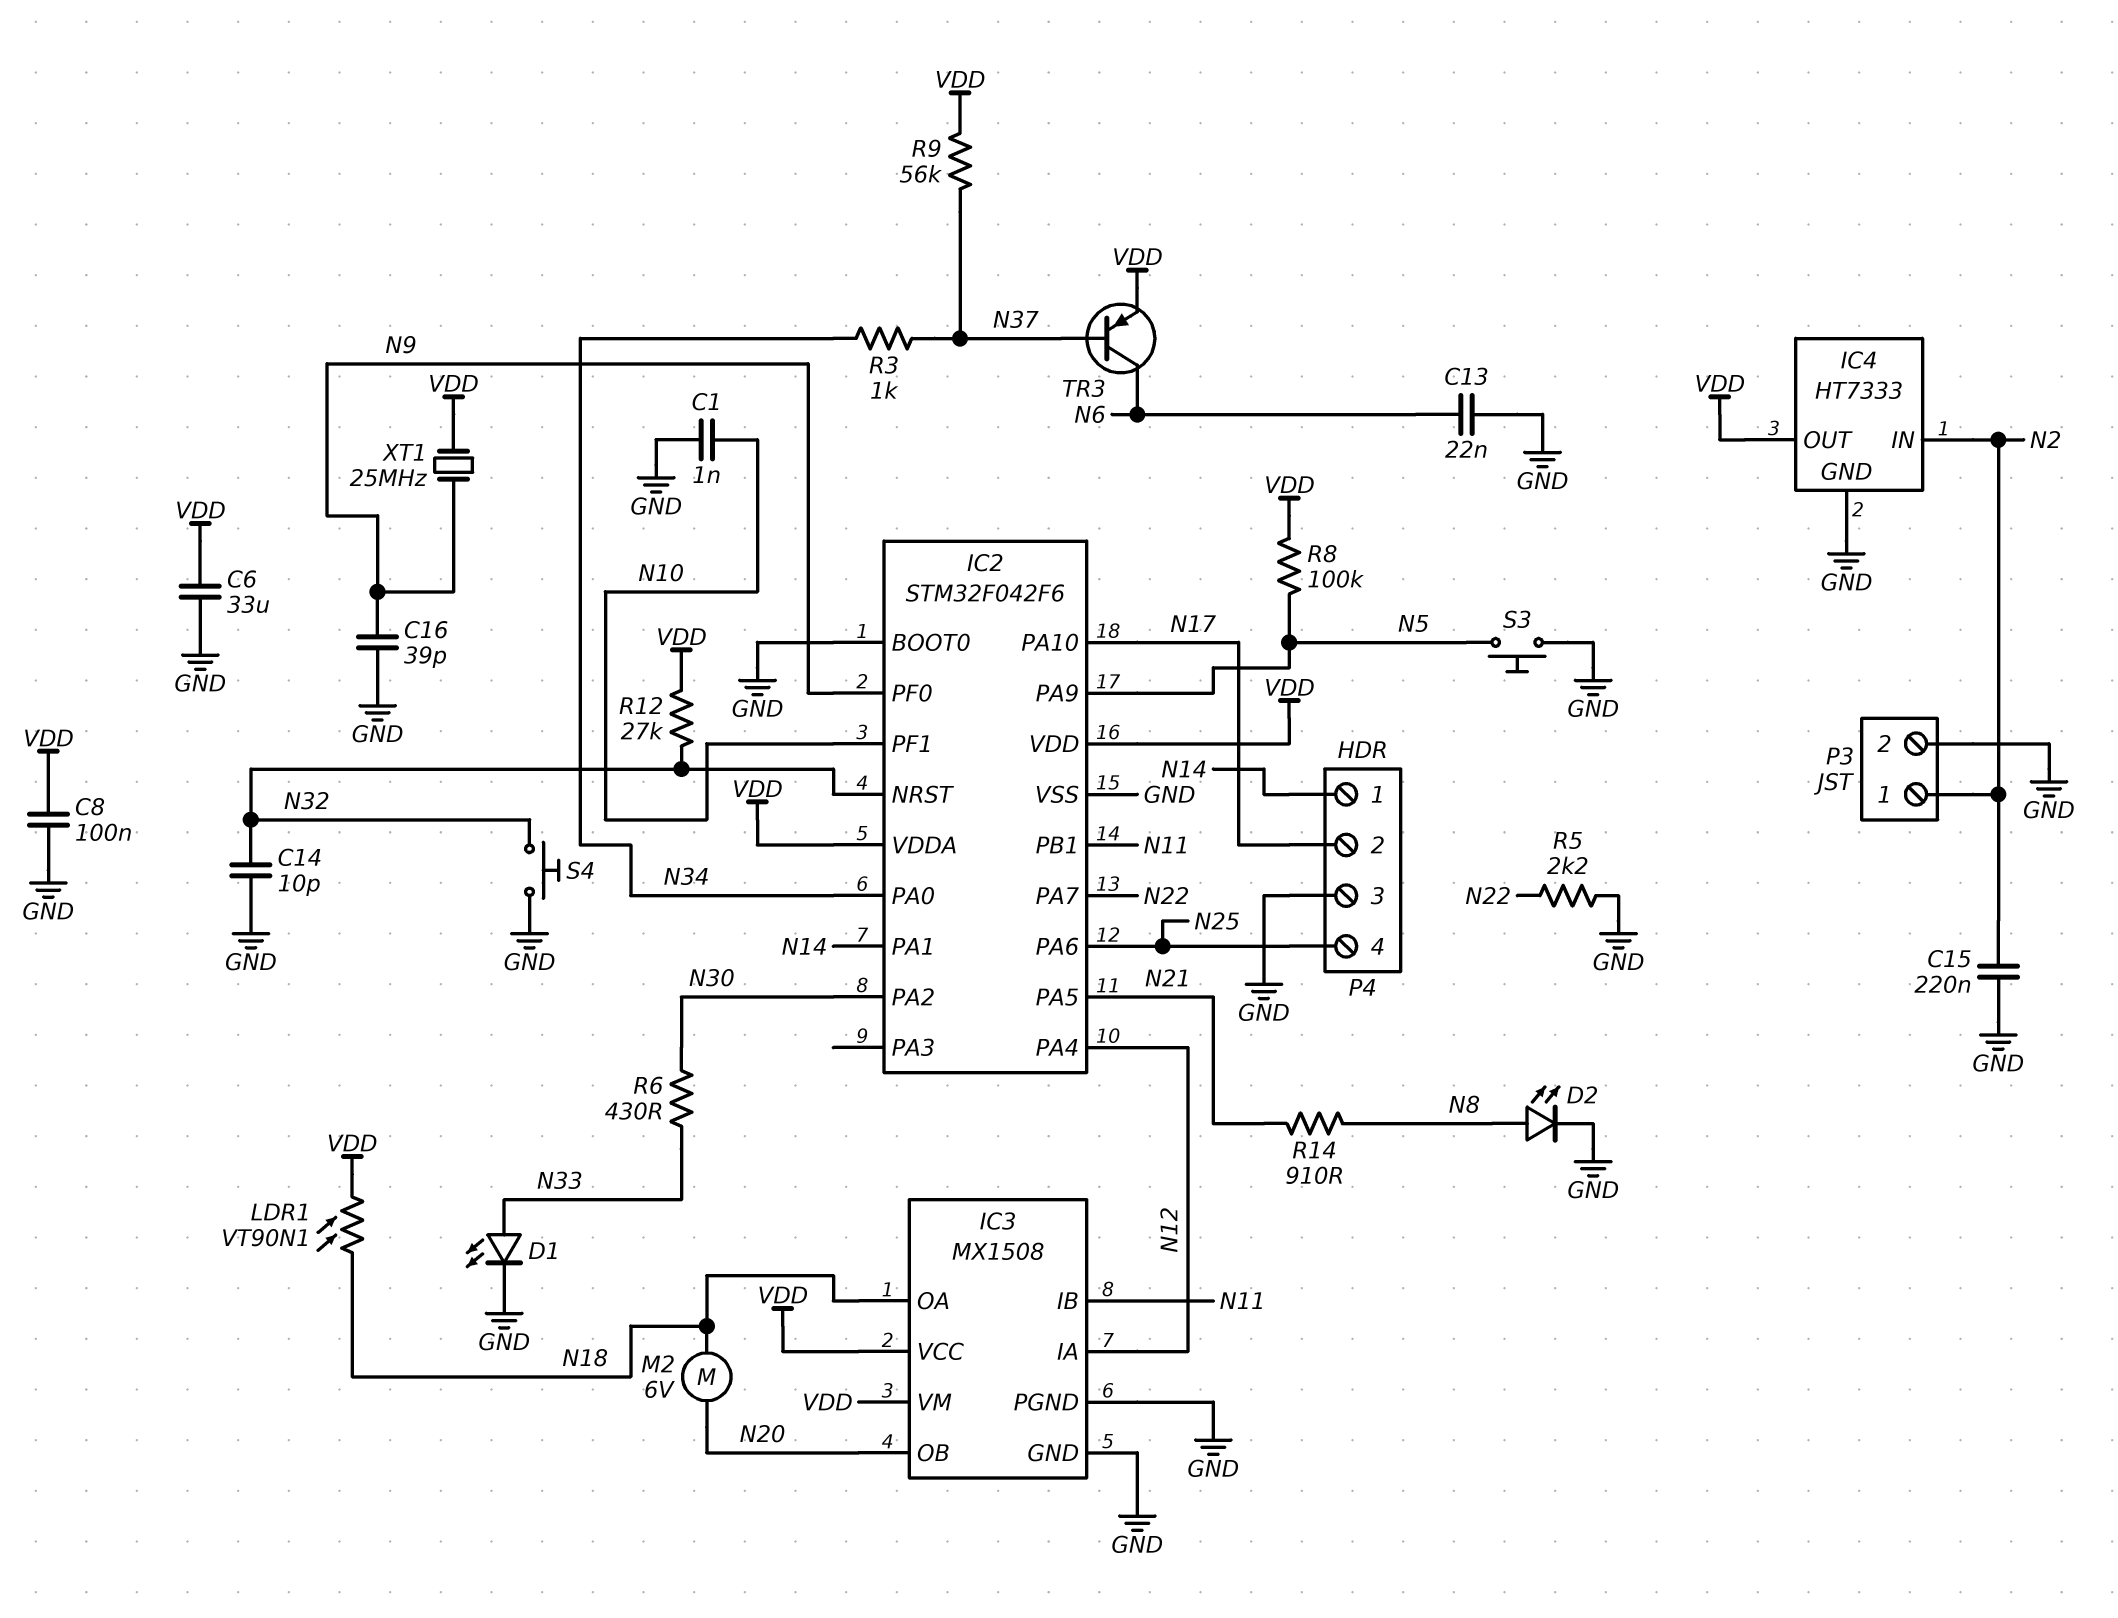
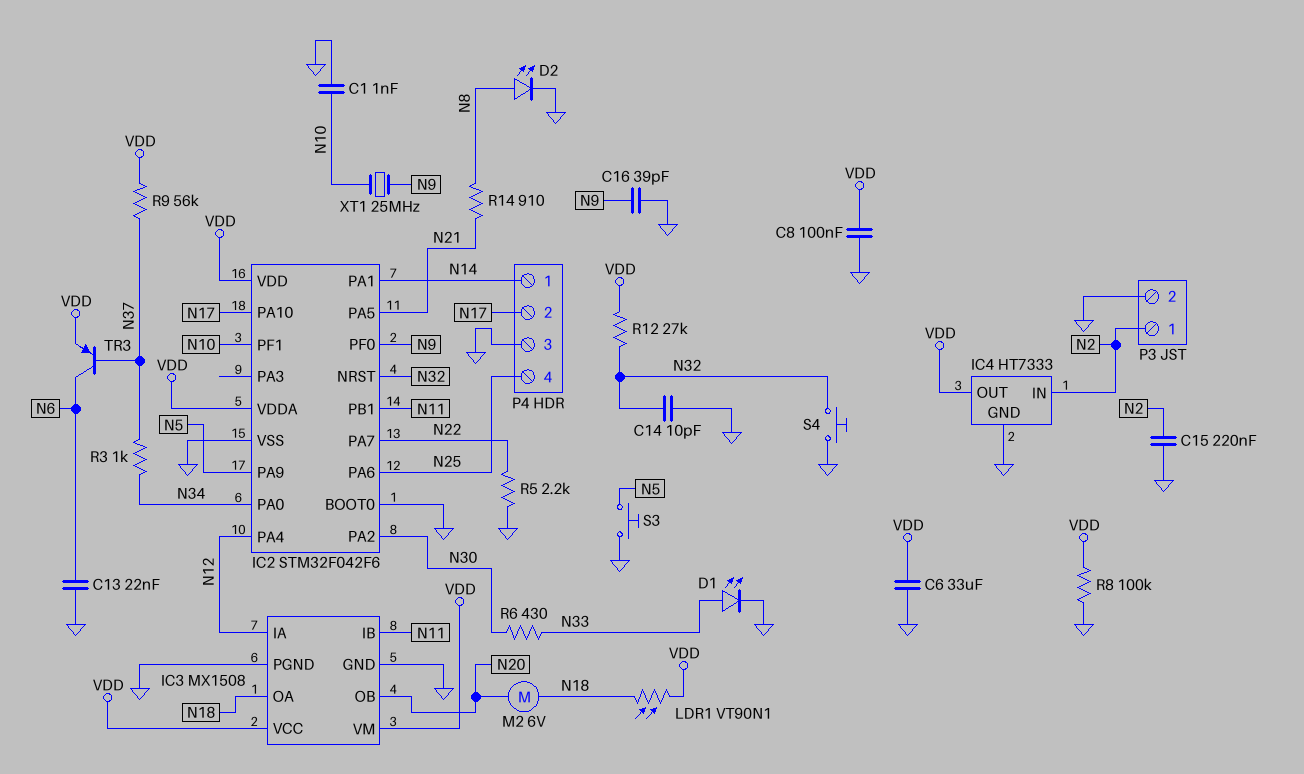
R8: 100k (N5, VDD) -> 100k (GND, VDD)
XT1: 25MHz (N9, VDD) -> 25MHz (N9, N10)

